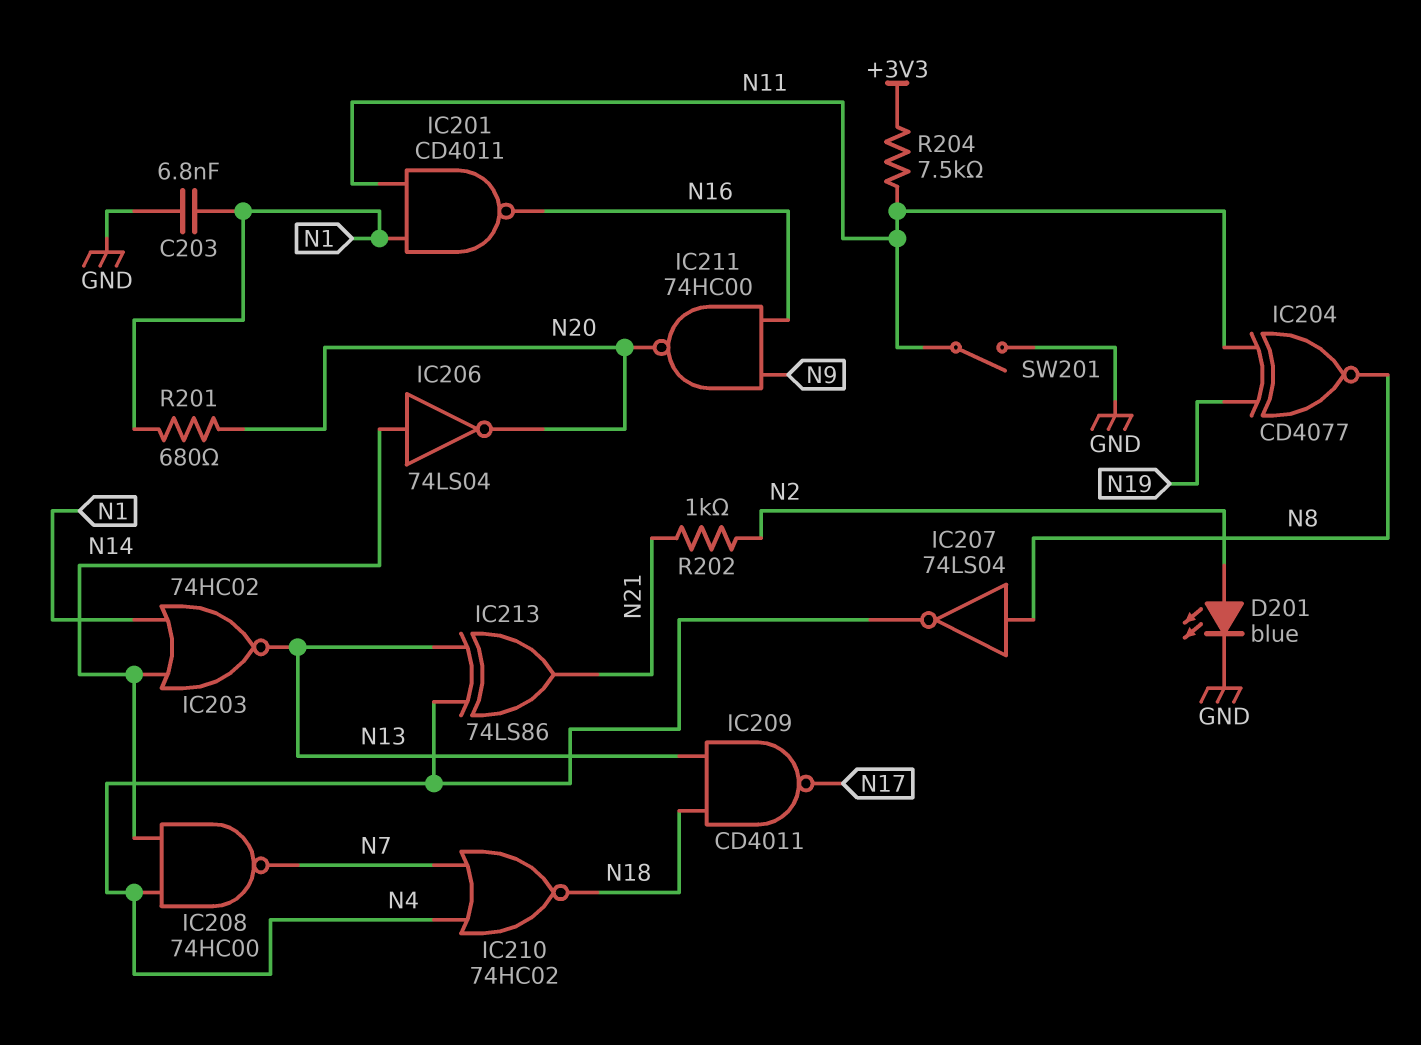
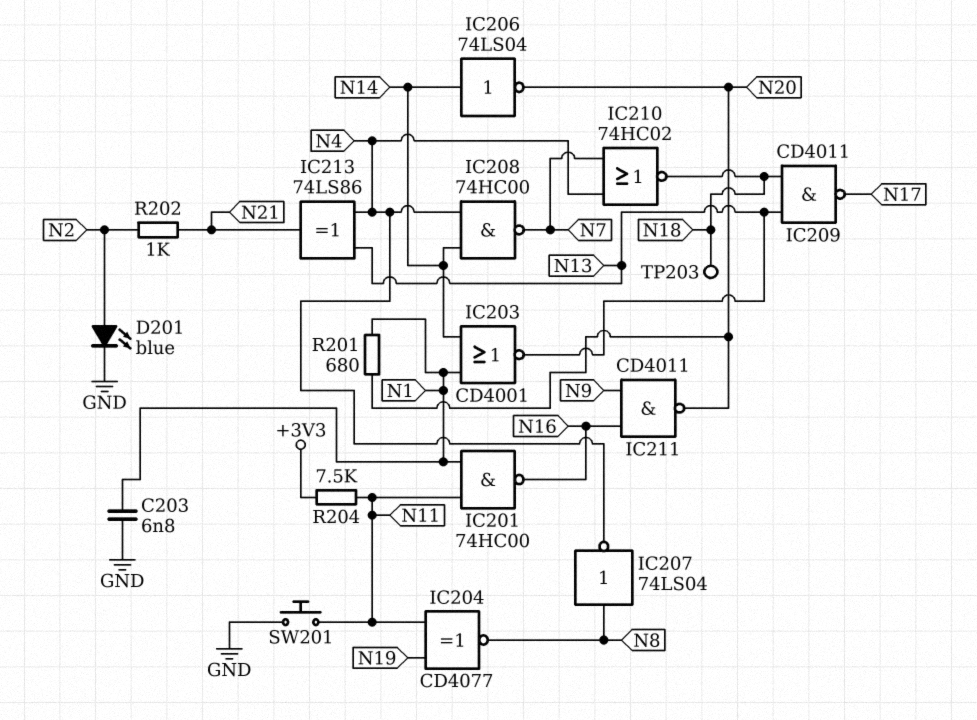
IC201: NAND CD4011 (in N1, in N11, out N16) -> NAND 74HC00 (in N1, in N11, out N16)
IC203: NOR 74HC02 (in N1, in N14, out N13) -> NOR CD4001 (in N1, in N14, out N13)
IC211: NAND 74HC00 (in N9, in N16, out N20) -> NAND CD4011 (in N9, in N16, out N20)
SW201: switch (GND, N11) -> button (GND, N11)
TP203: none -> test point (N18)

